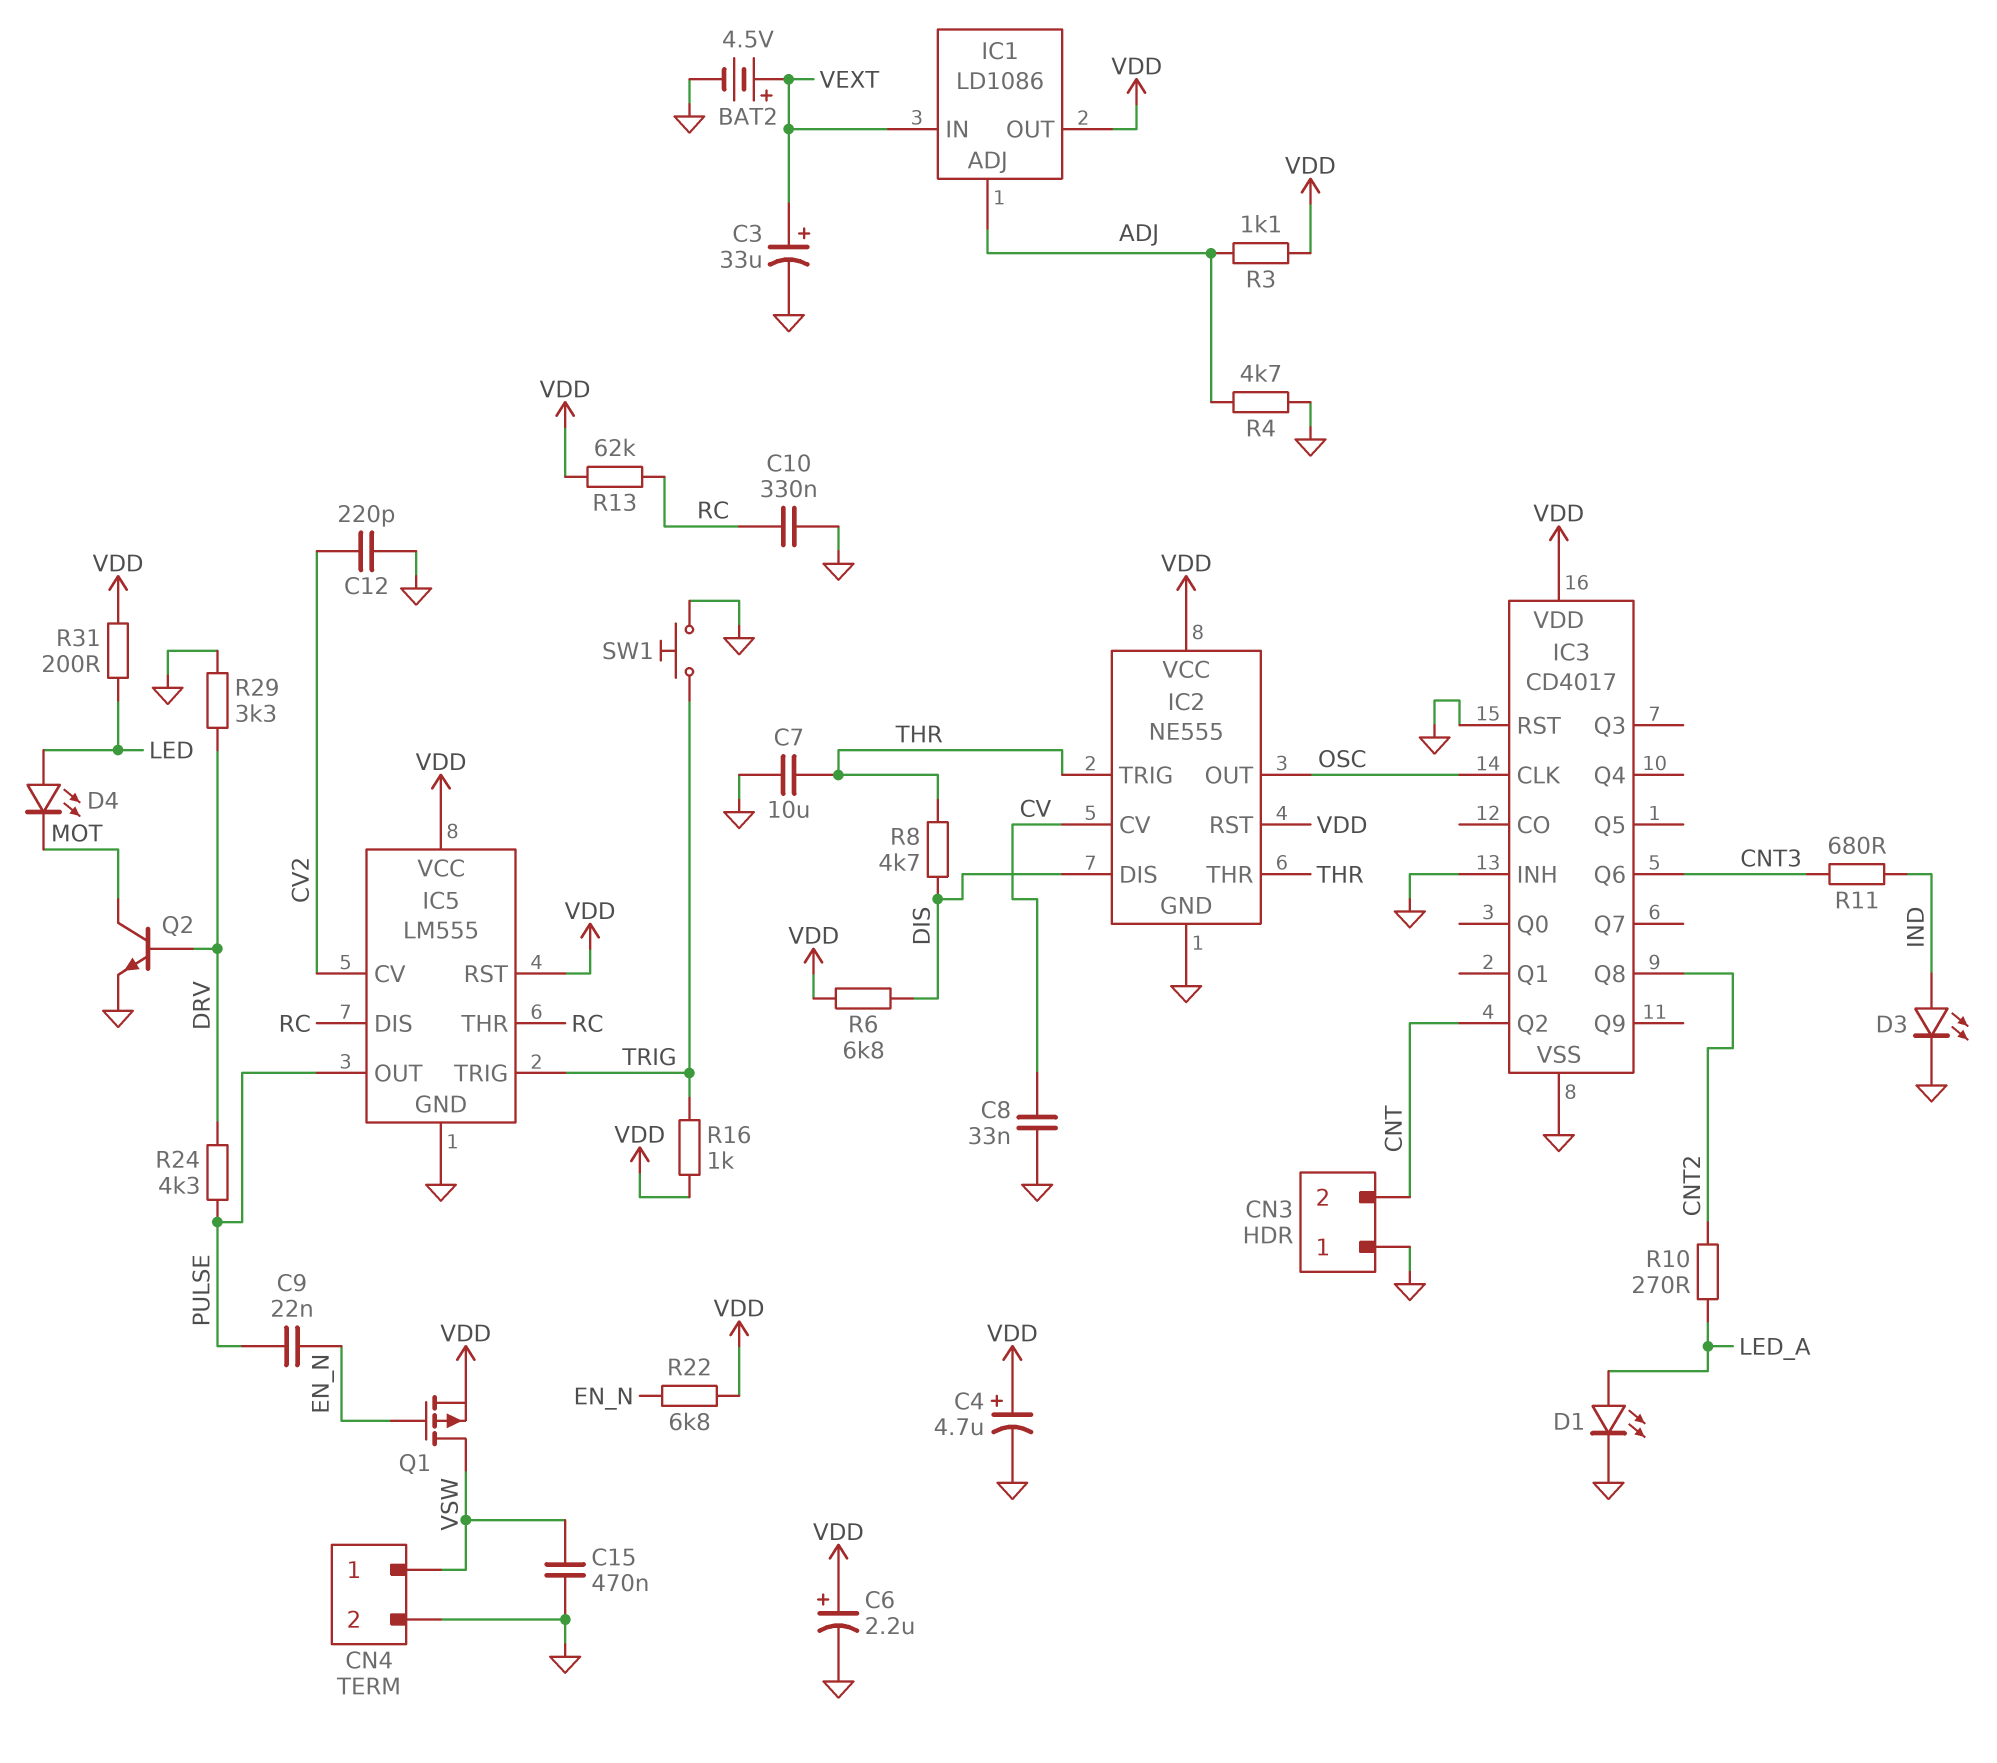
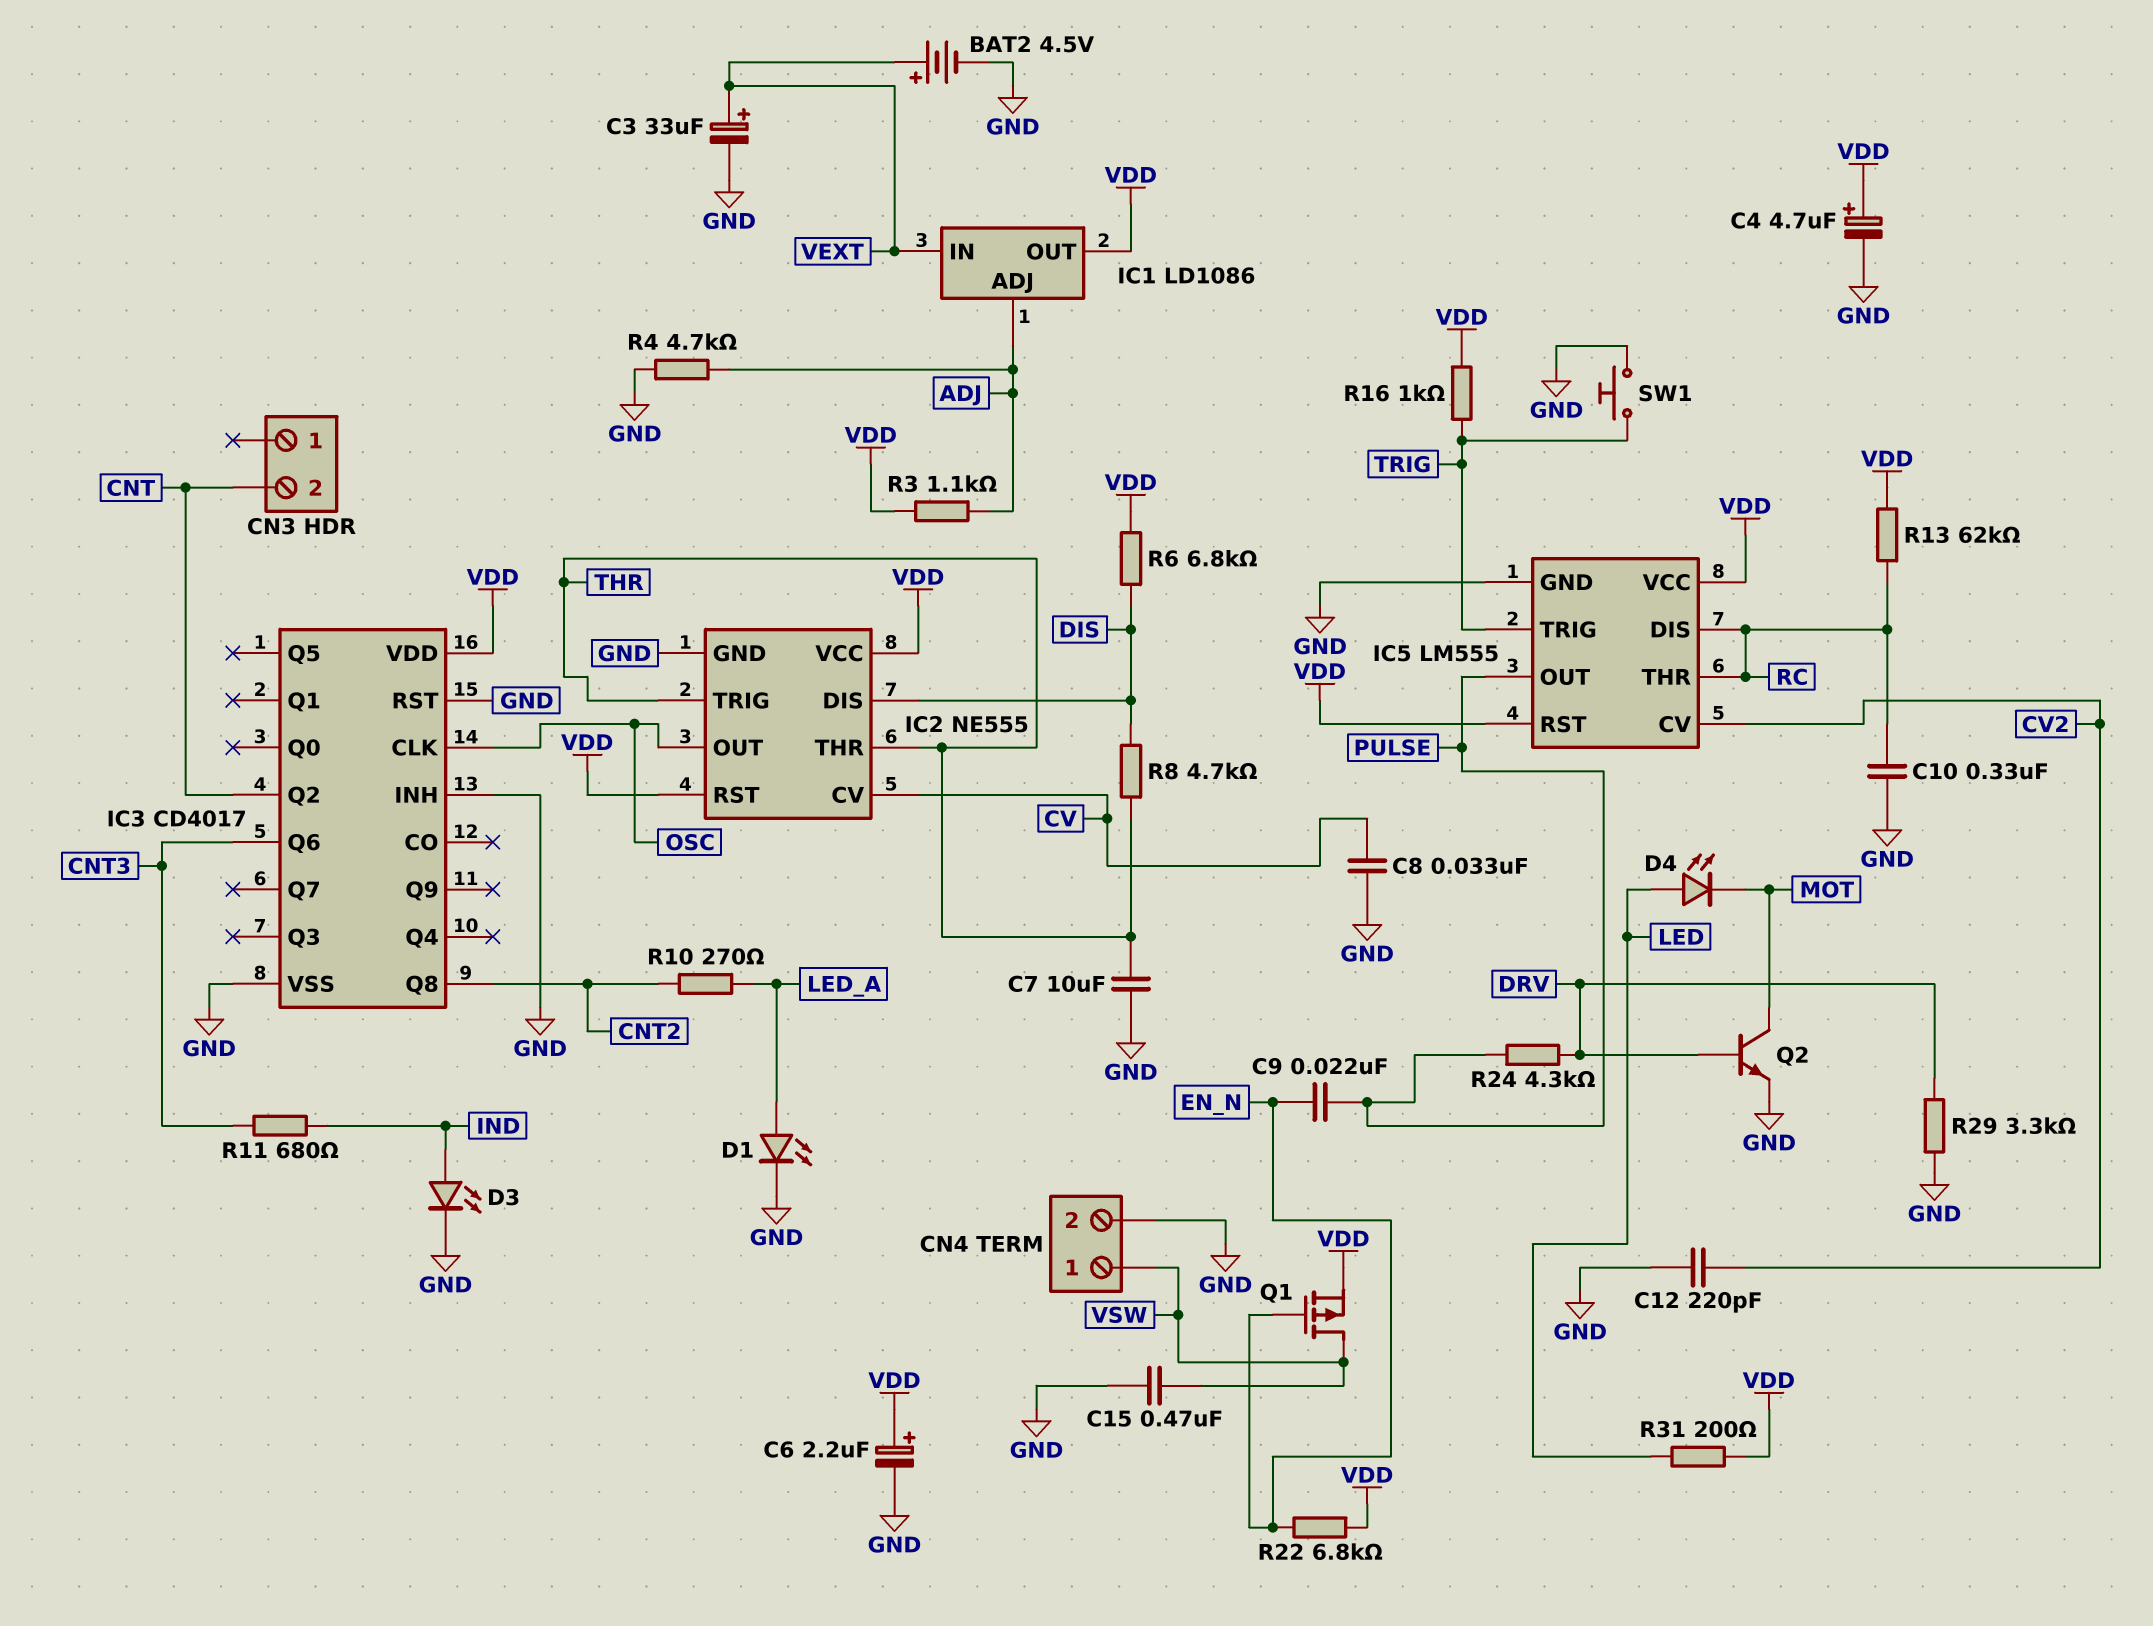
CN3 pin 1: GND -> none

